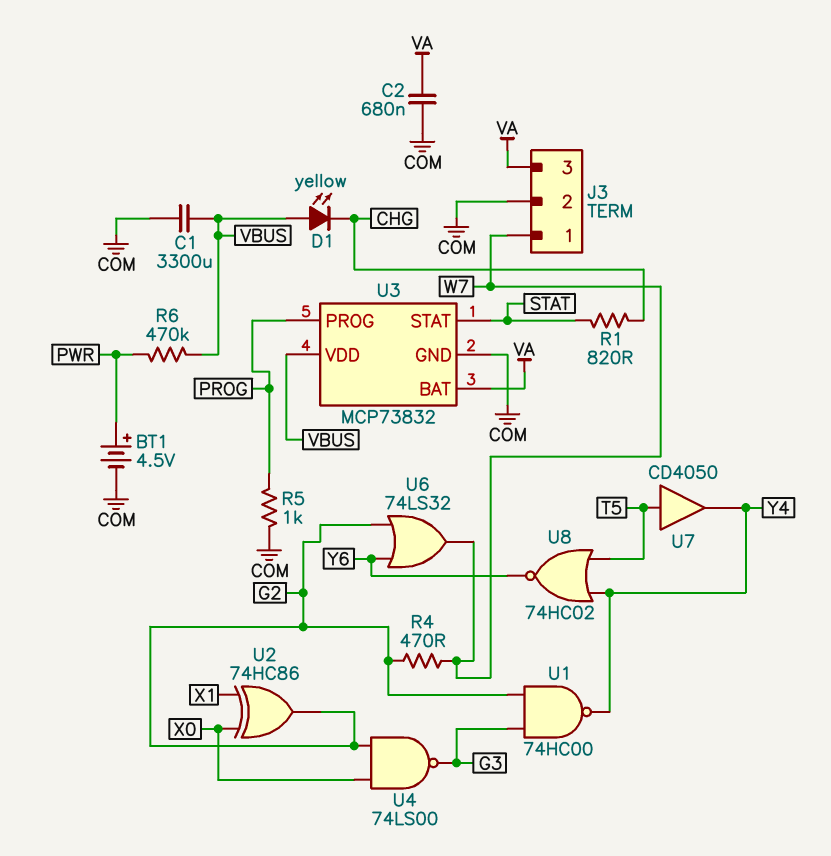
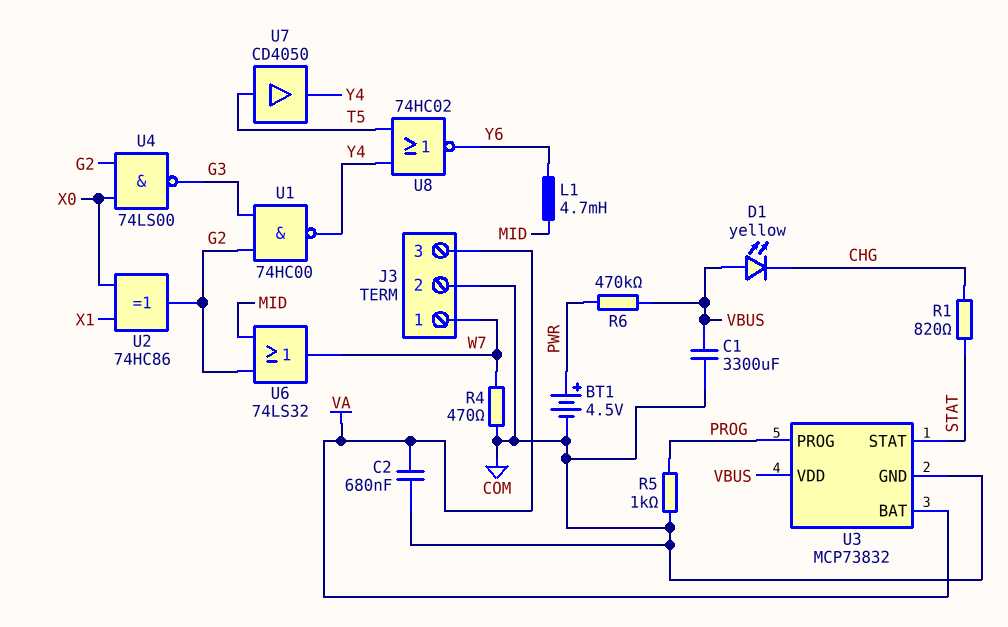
L1: none -> 4.7mH (MID, Y6)
R4: 470 (G2, W7) -> 470 (COM, W7)
U6: OR 74LS32 (in G2, in Y6, out W7) -> OR 74LS32 (in G2, in MID, out W7)

